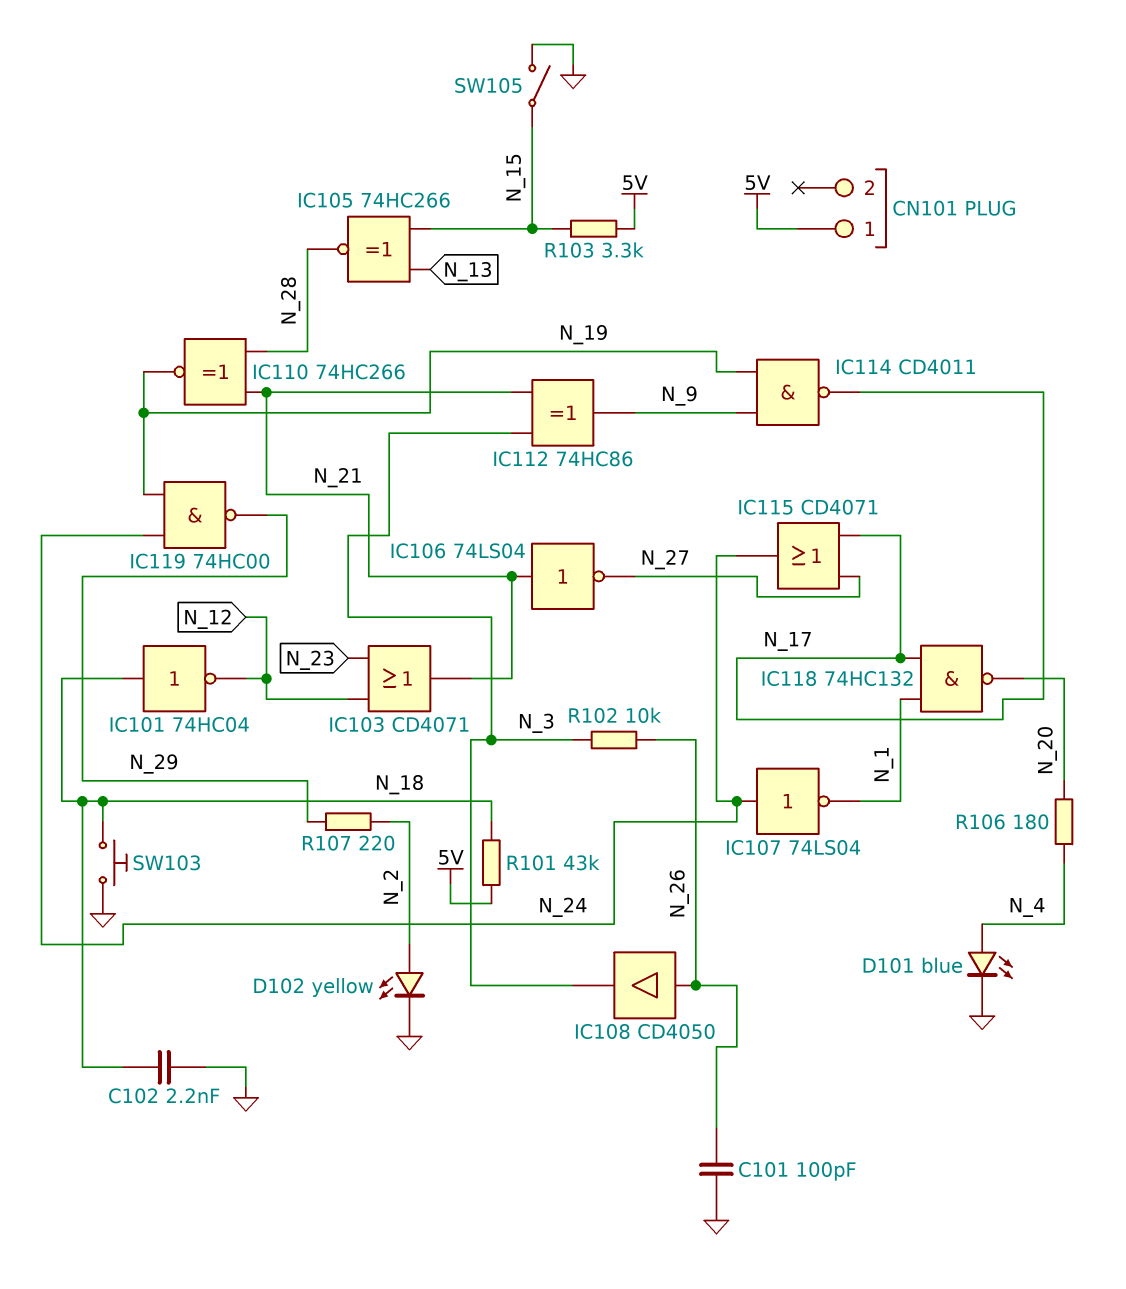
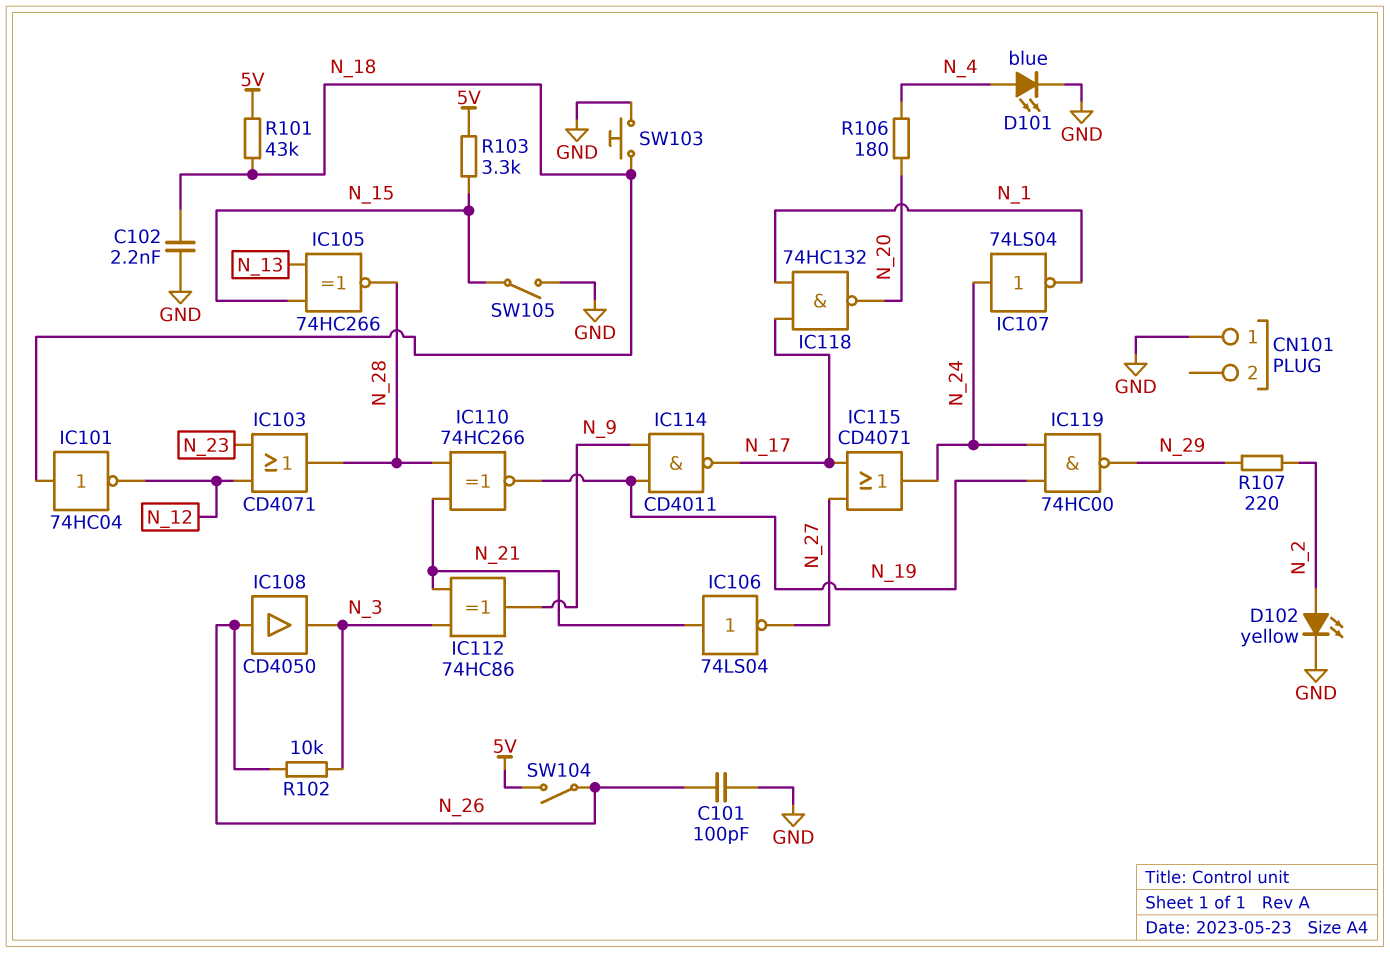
CN101 pin 1: 5V -> GND
IC103: OR CD4071 (in N_12, in N_23, out N_21) -> OR CD4071 (in N_12, in N_23, out N_28)
SW104: none -> switch (5V, N_26)

